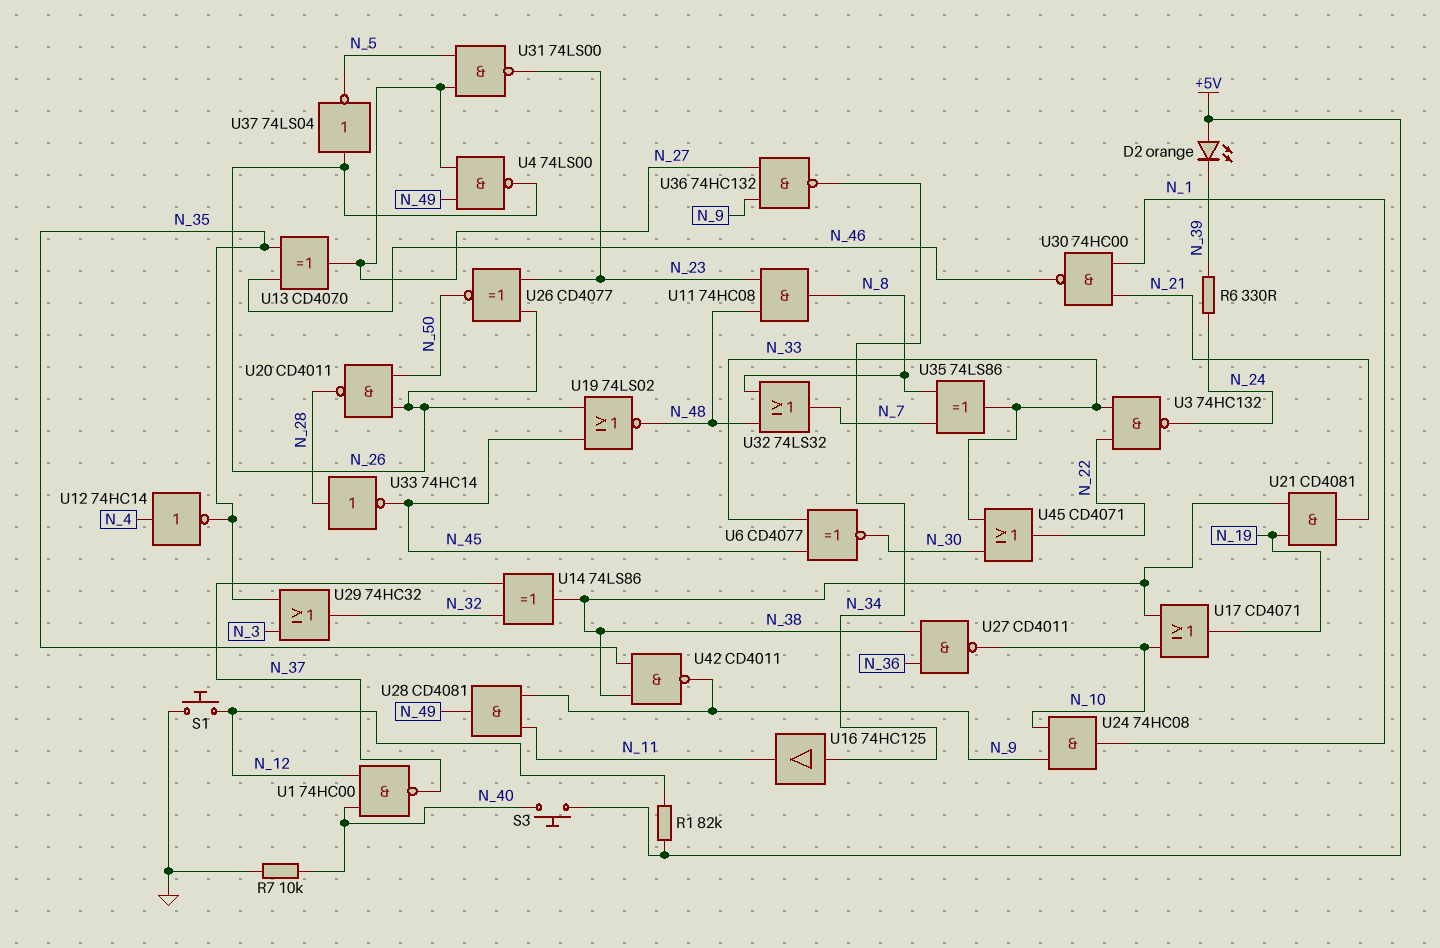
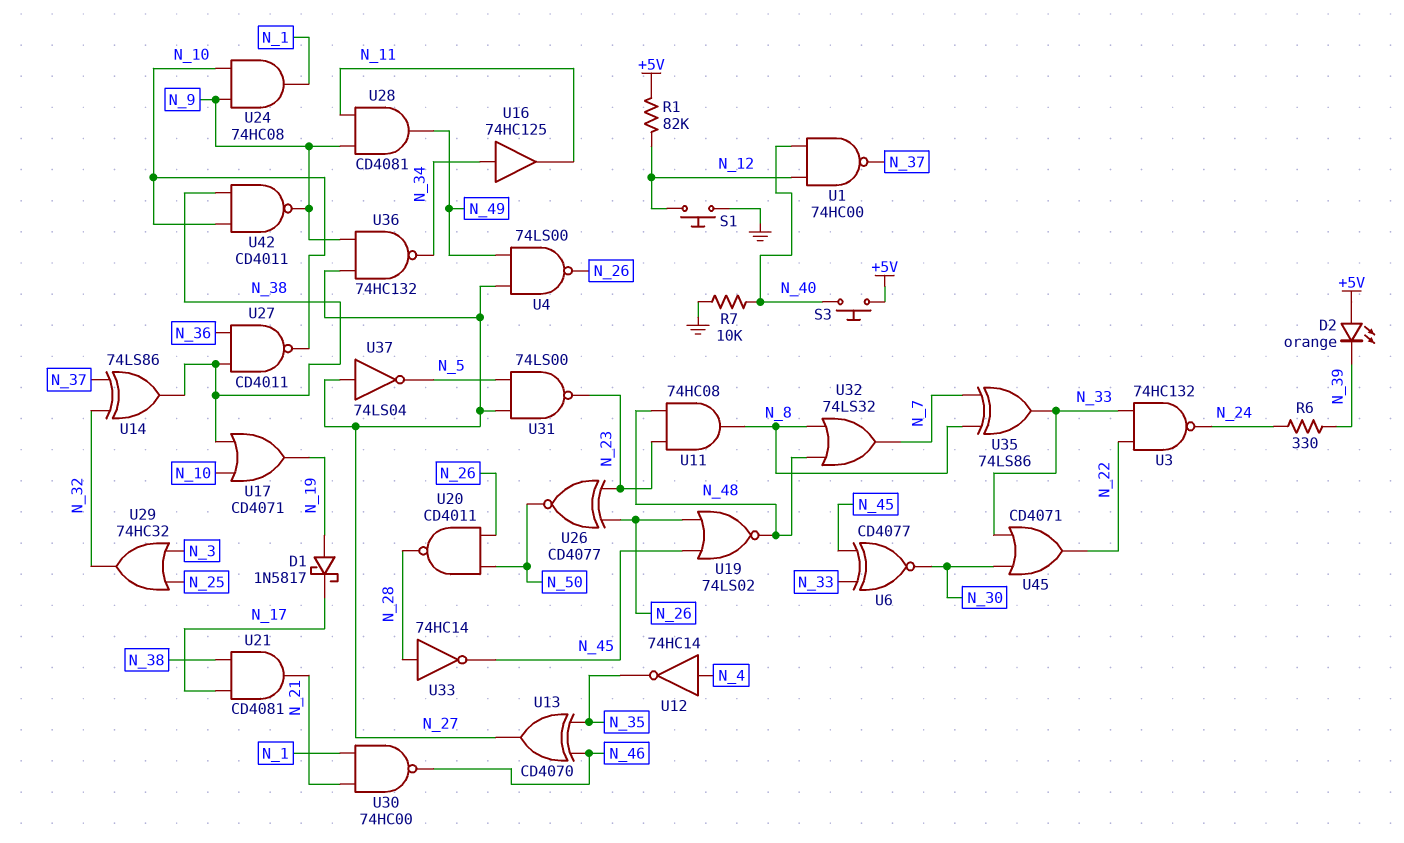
D1: none -> schottky 1N5817 (A N_19, K N_17)
U21: AND CD4081 (in N_19, in N_38, out N_21) -> AND CD4081 (in N_17, in N_38, out N_21)
U29: OR 74HC32 (in N_3, in N_35, out N_32) -> OR 74HC32 (in N_3, in N_25, out N_32)
U37: NOT 74LS04 (in N_26, out N_5) -> NOT 74LS04 (in N_27, out N_5)
U42: NAND CD4011 (in N_35, in N_38, out N_9) -> NAND CD4011 (in N_10, in N_38, out N_9)

